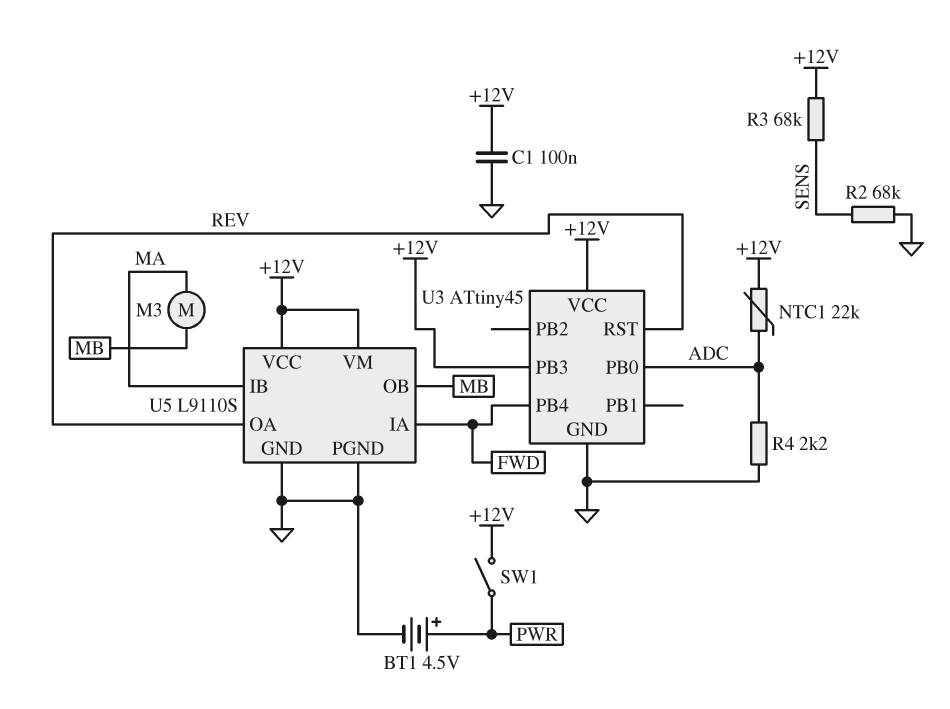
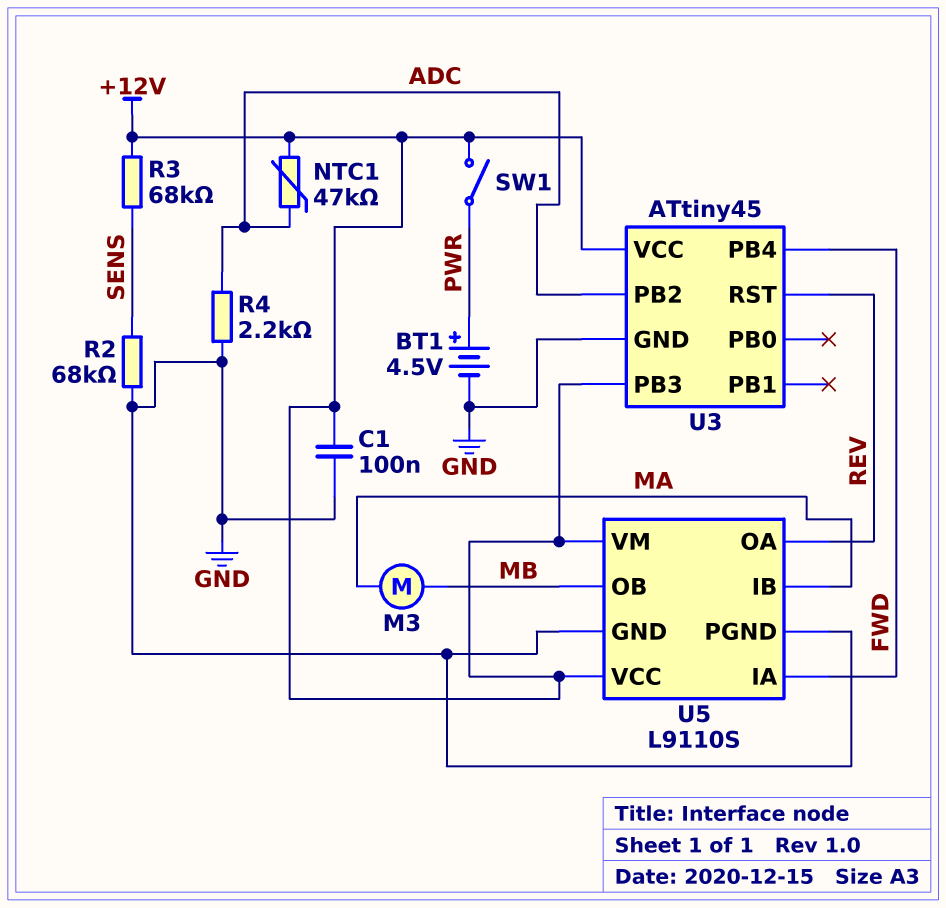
NTC1: 22k (+12V, ADC) -> 47k (+12V, ADC)
U3 pin PB0: ADC -> none
U3 pin PB2: none -> ADC

